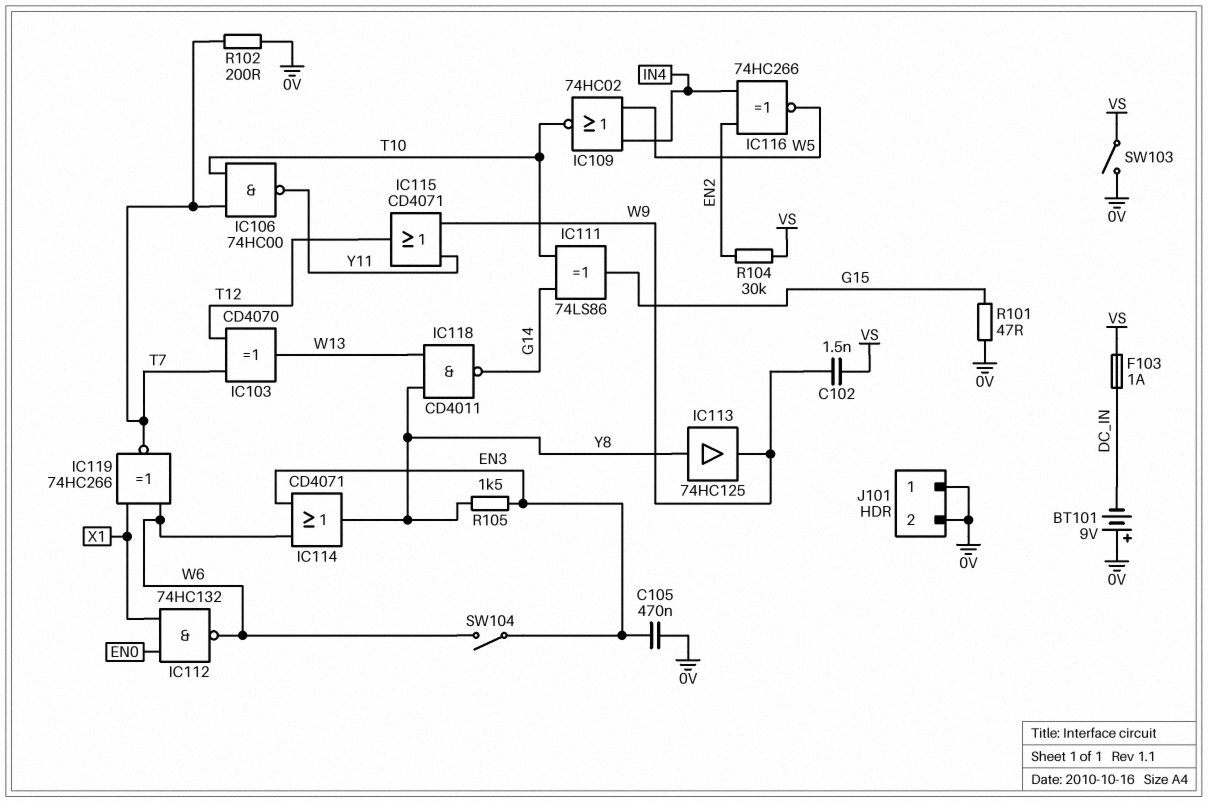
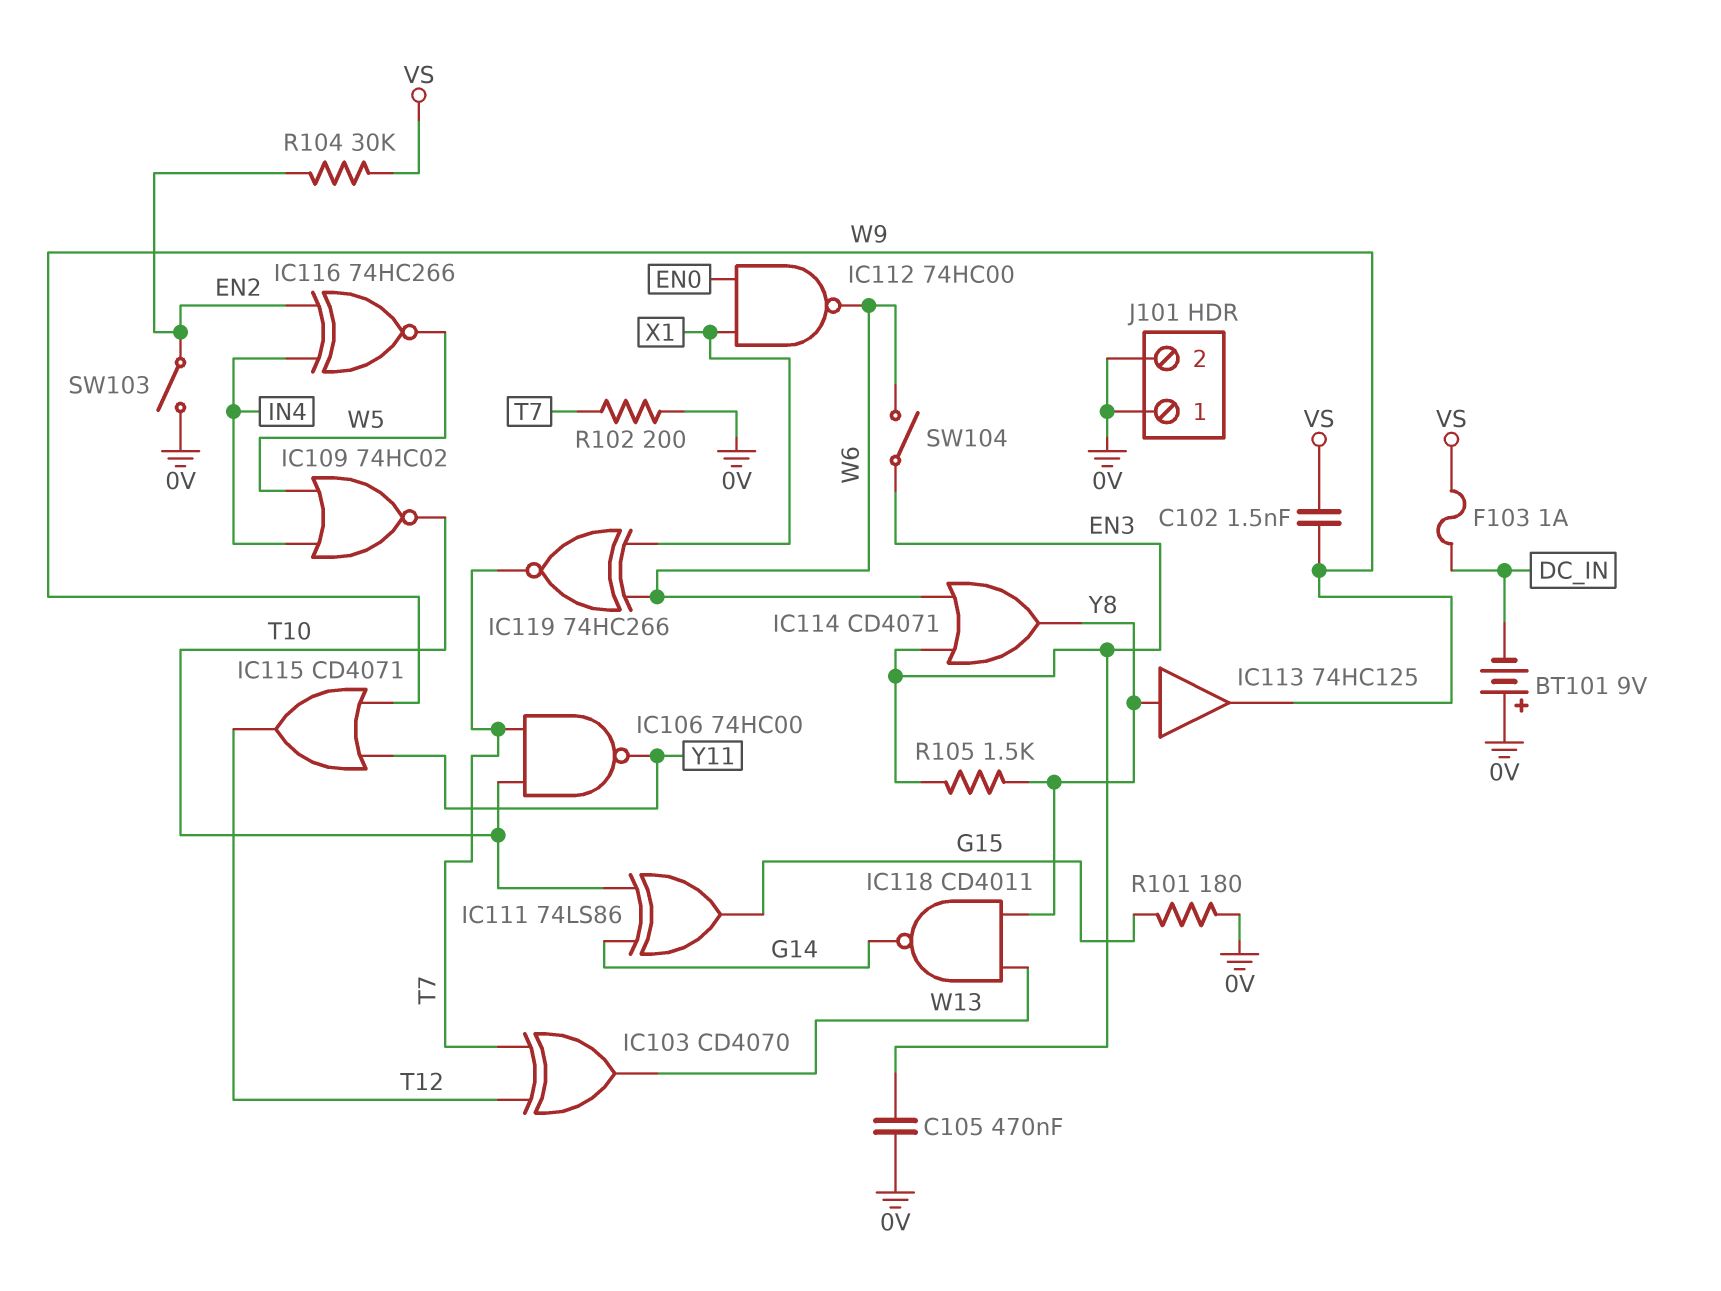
IC112: NAND 74HC132 (in EN0, in X1, out W6) -> NAND 74HC00 (in EN0, in X1, out W6)
R101: 47 (0V, G15) -> 180 (0V, G15)
SW103: switch (0V, VS) -> switch (0V, EN2)

